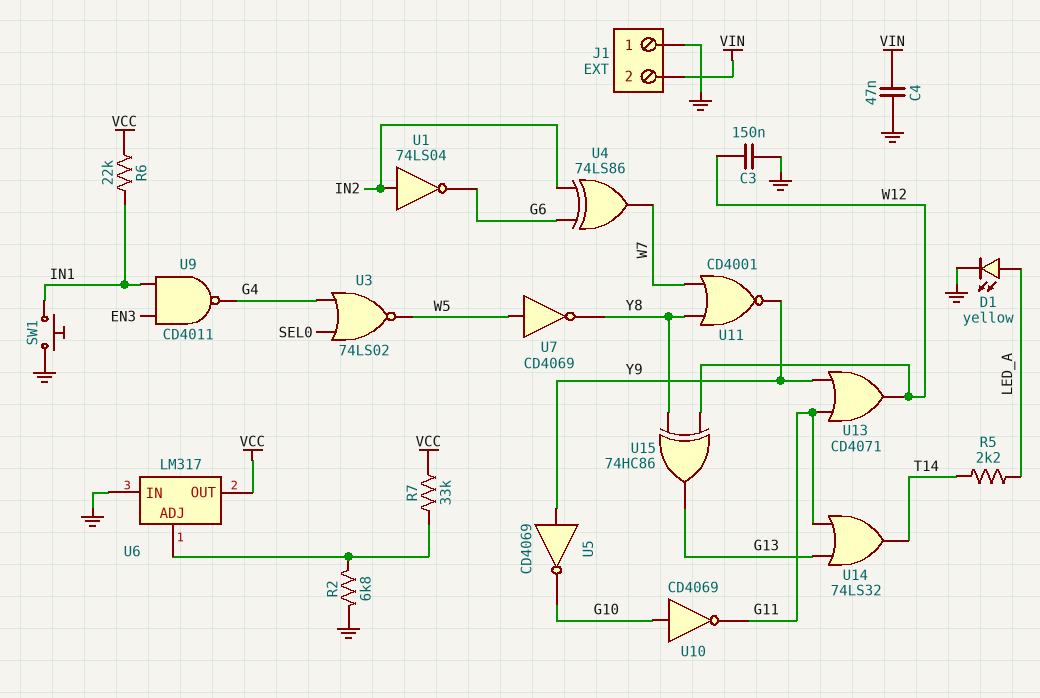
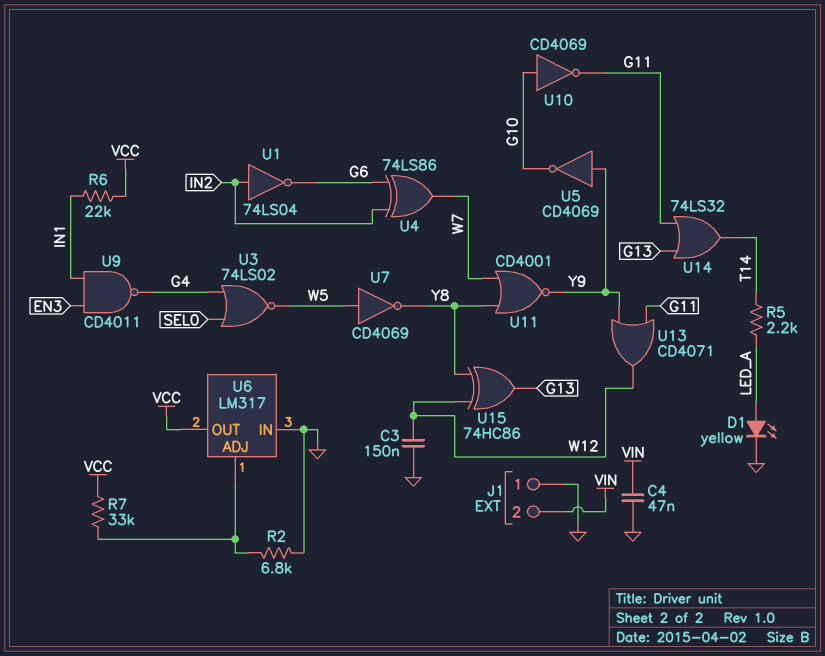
SW1: button (GND, IN1) -> none

